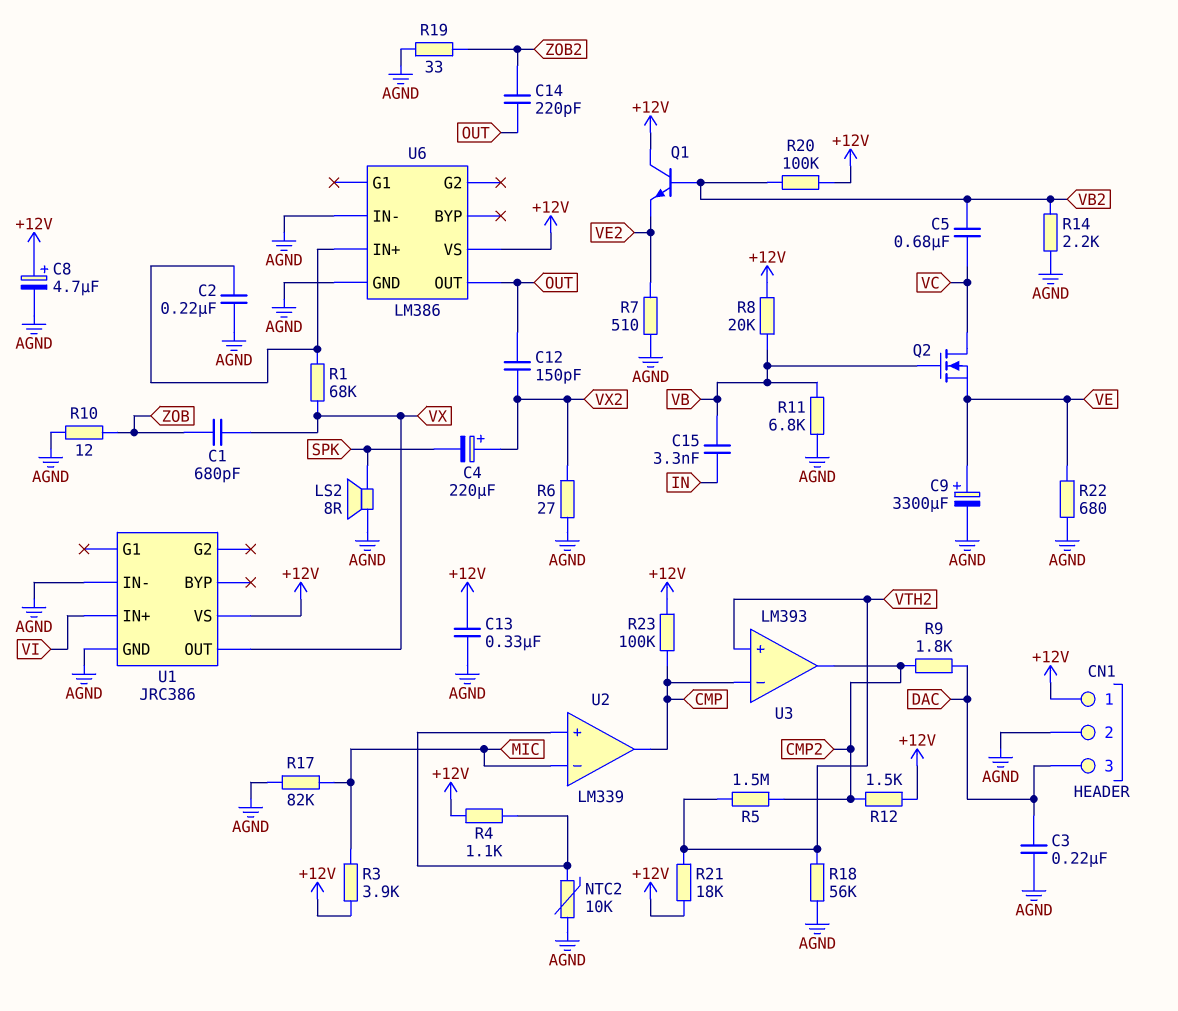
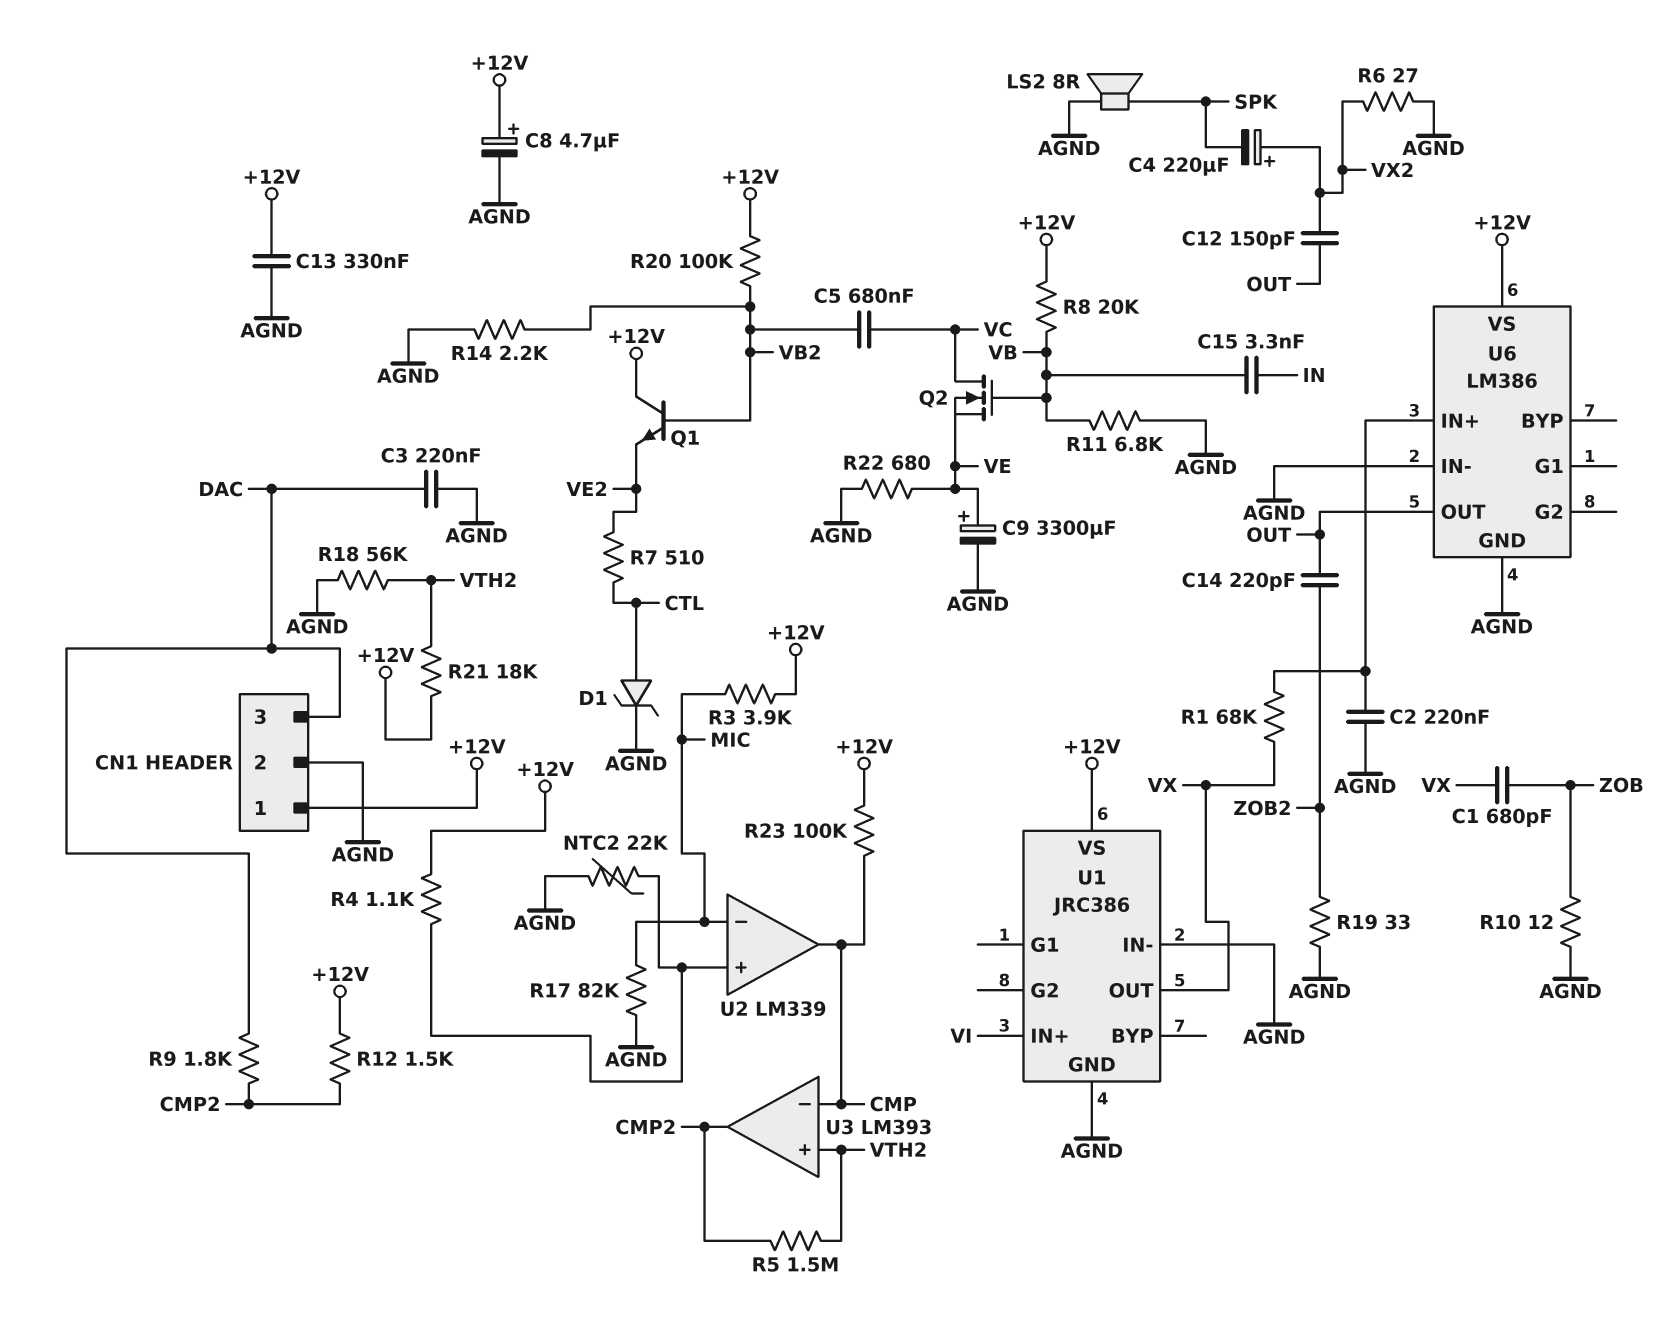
D1: none -> zener (A CTL, K AGND)
NTC2: 10k (AGND, U2/in+) -> 22k (AGND, U2/in+)
R7: 510 (AGND, VE2) -> 510 (CTL, VE2)

